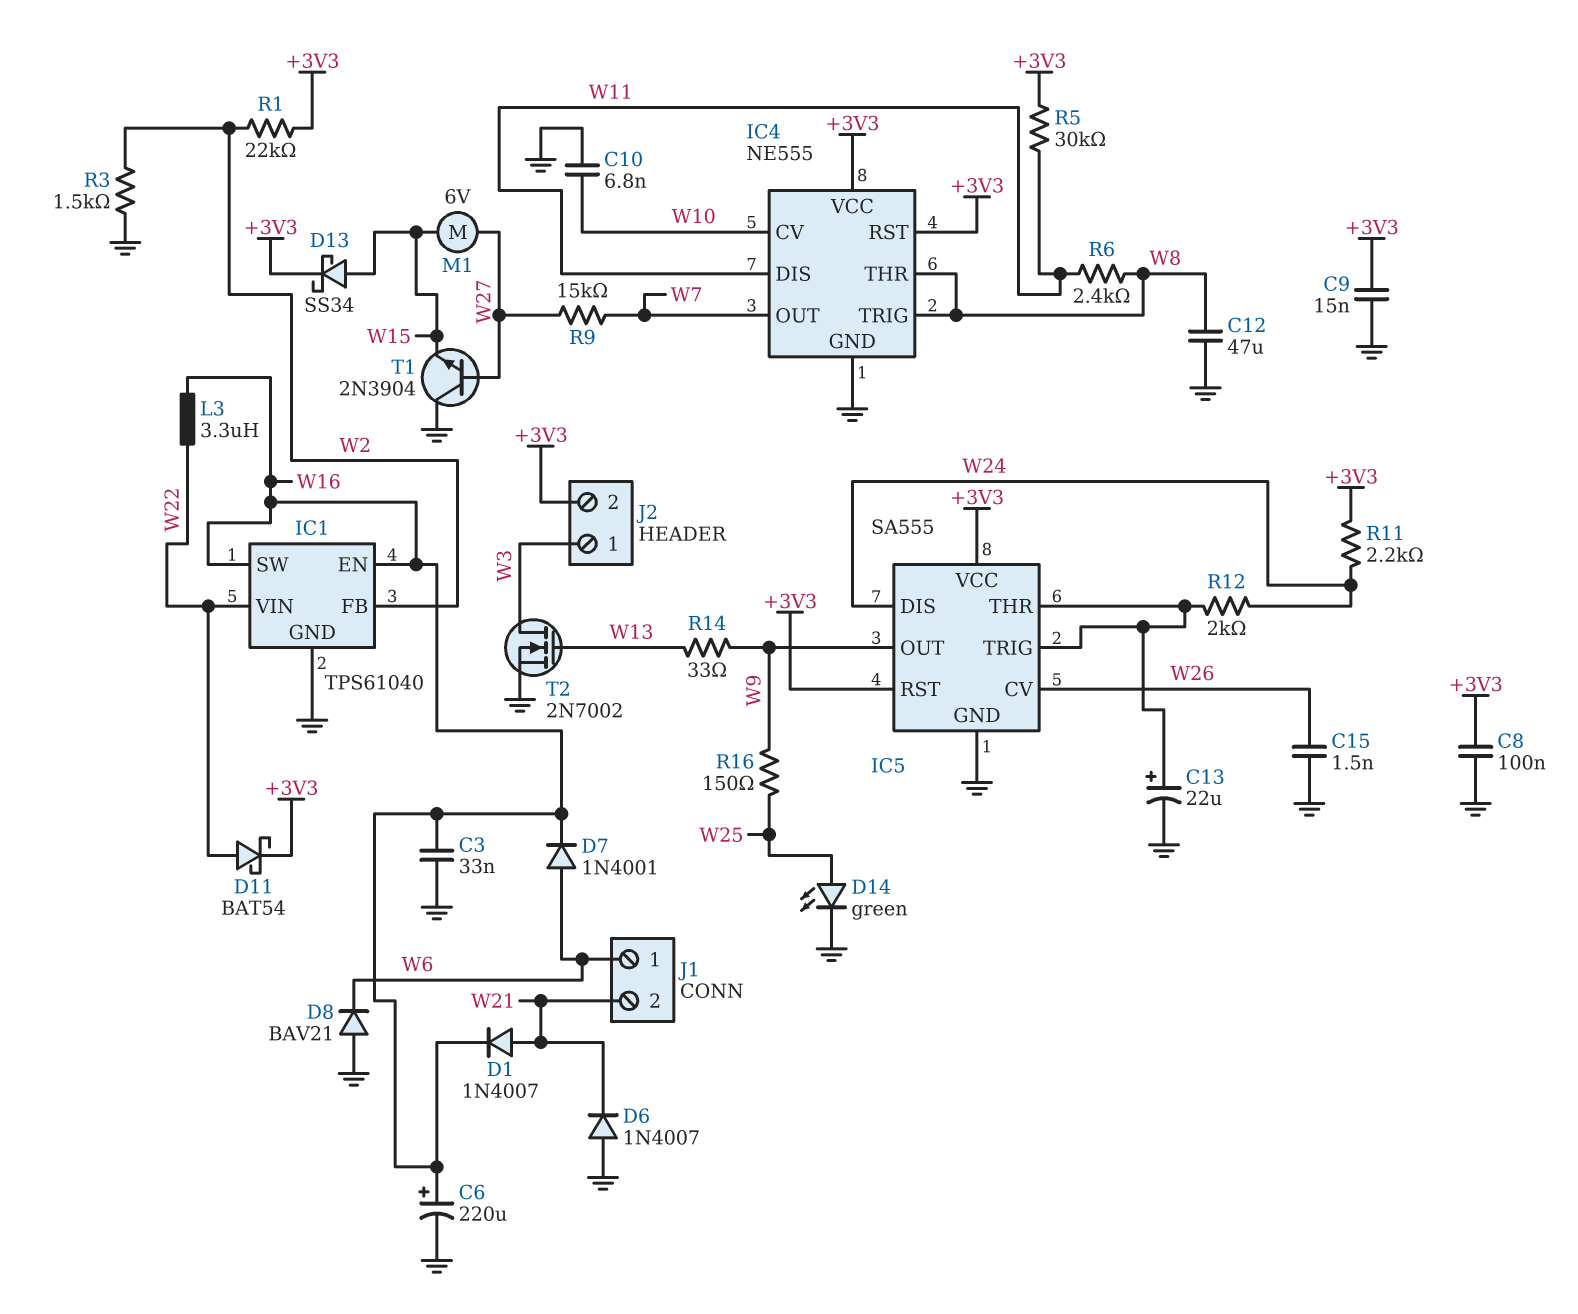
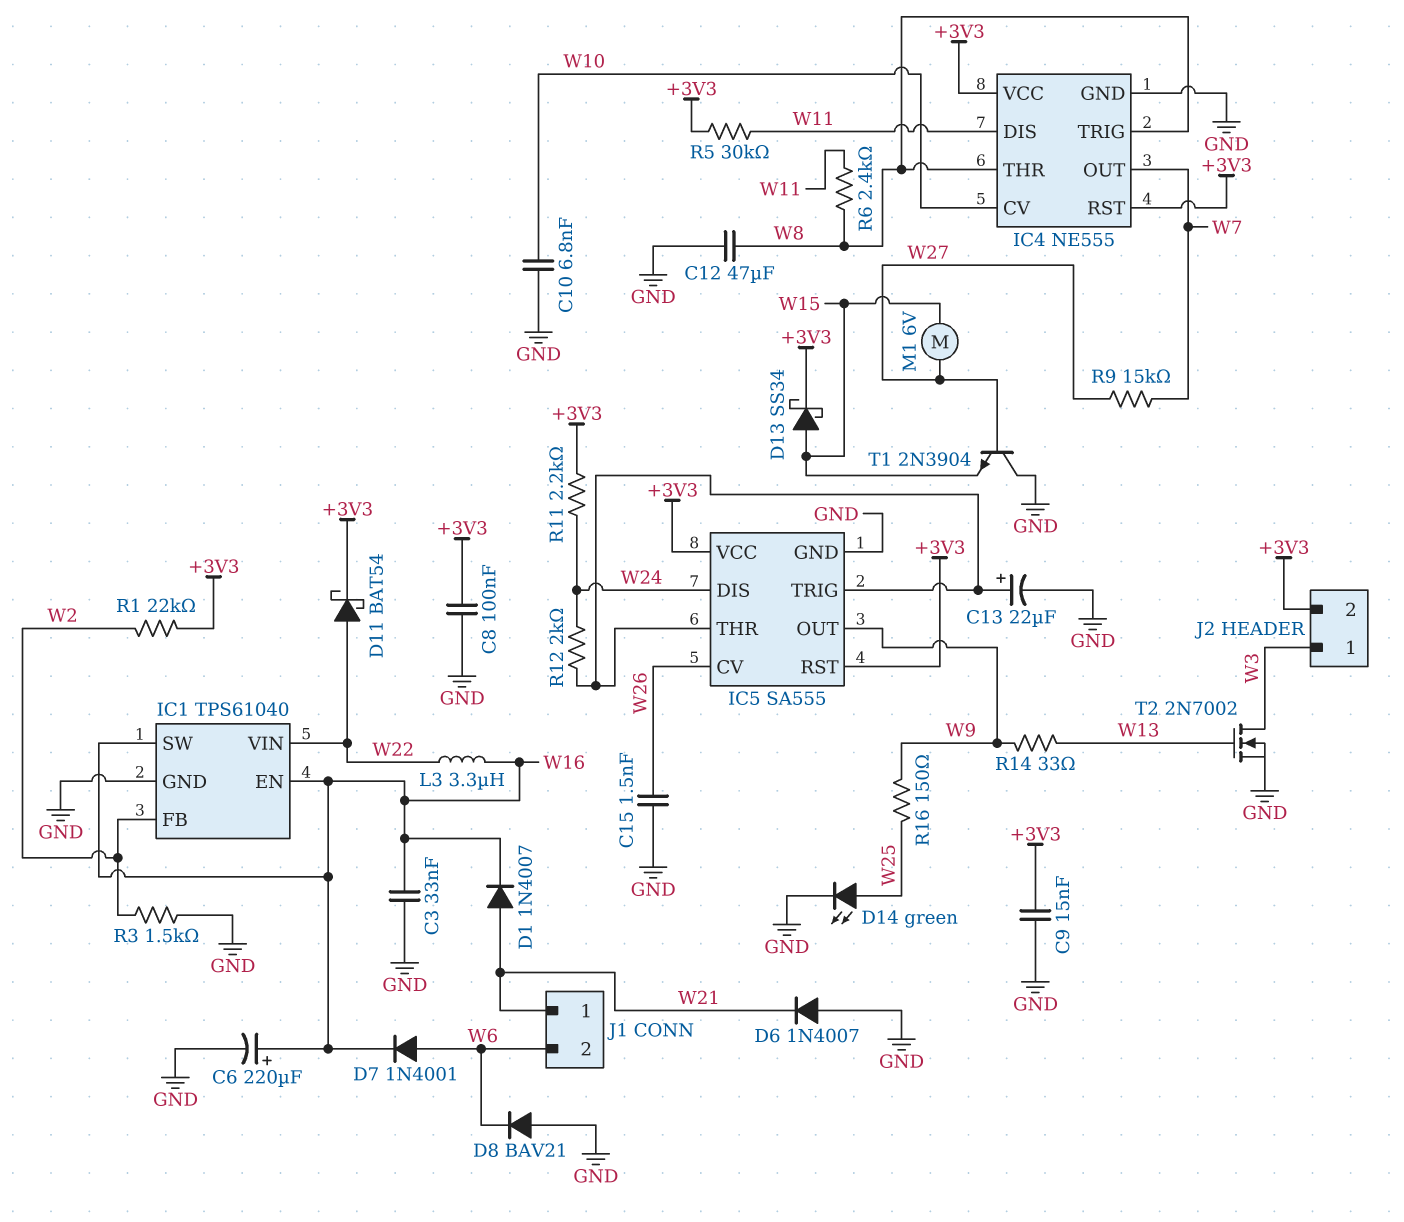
J1 pin 1: W6 -> W21
J1 pin 2: W21 -> W6

